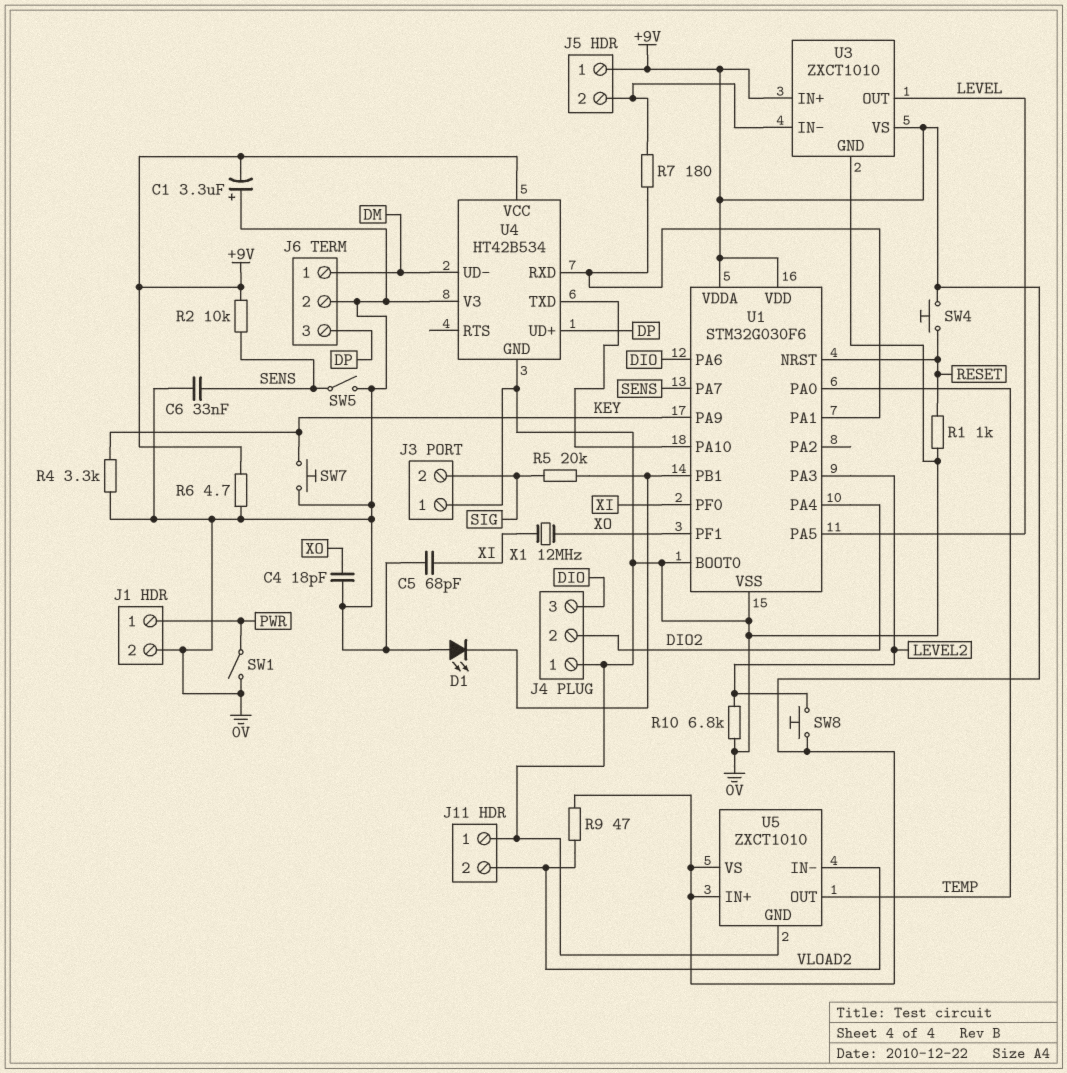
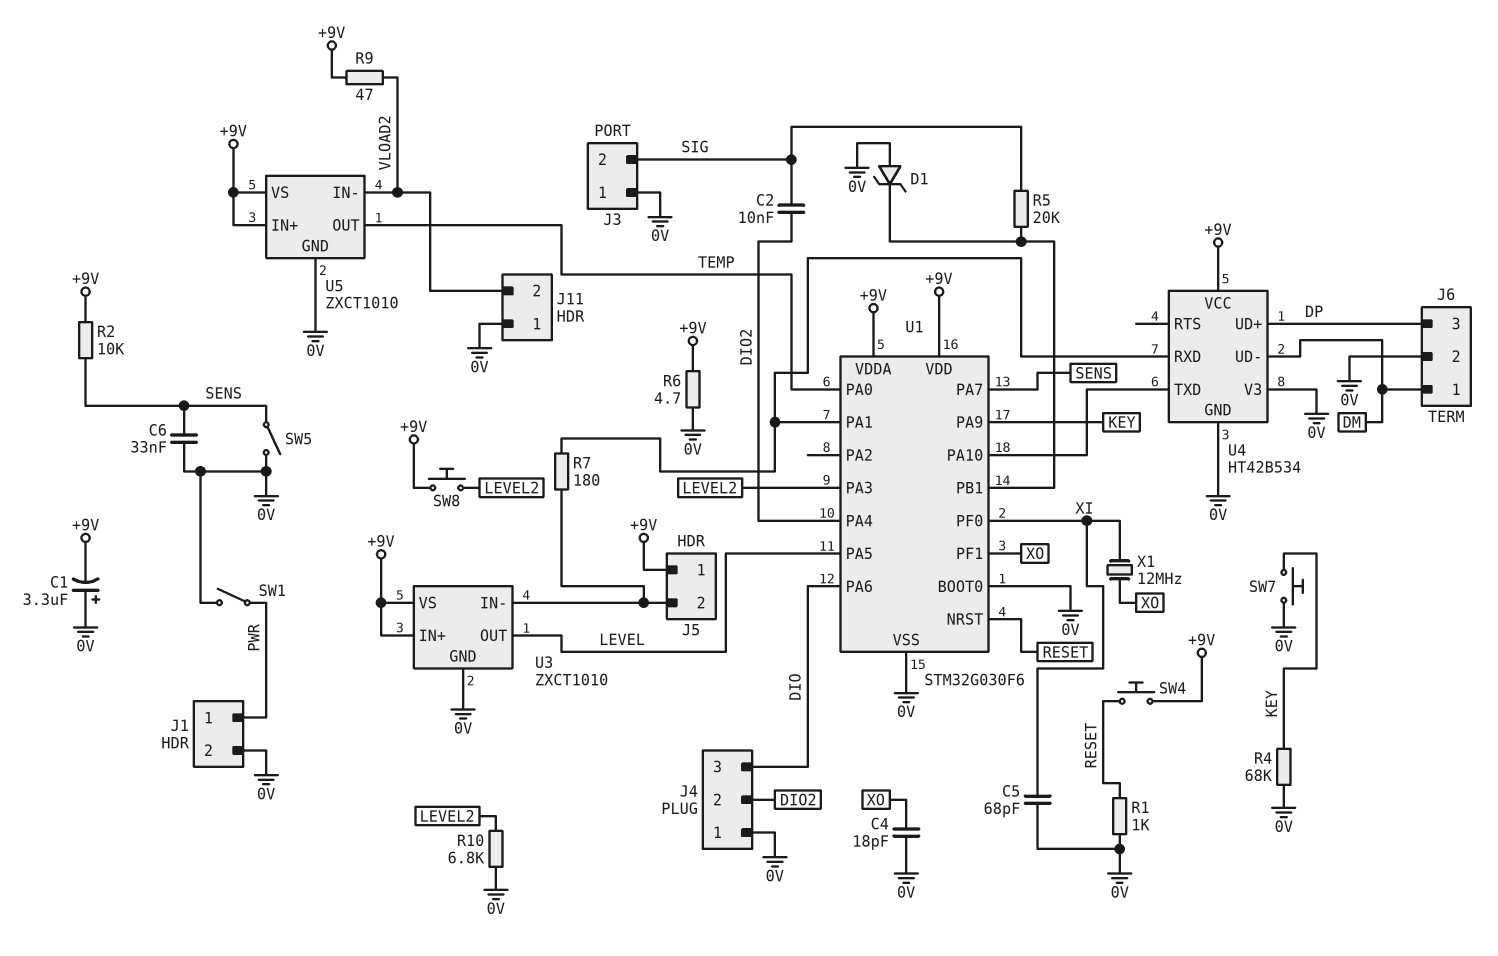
C2: none -> 10nF (DIO2, SIG)
D1: LED (A 0V, K U1/PB1) -> zener (A 0V, K U1/PB1)
R4: 3.3k (0V, KEY) -> 68k (0V, KEY)

